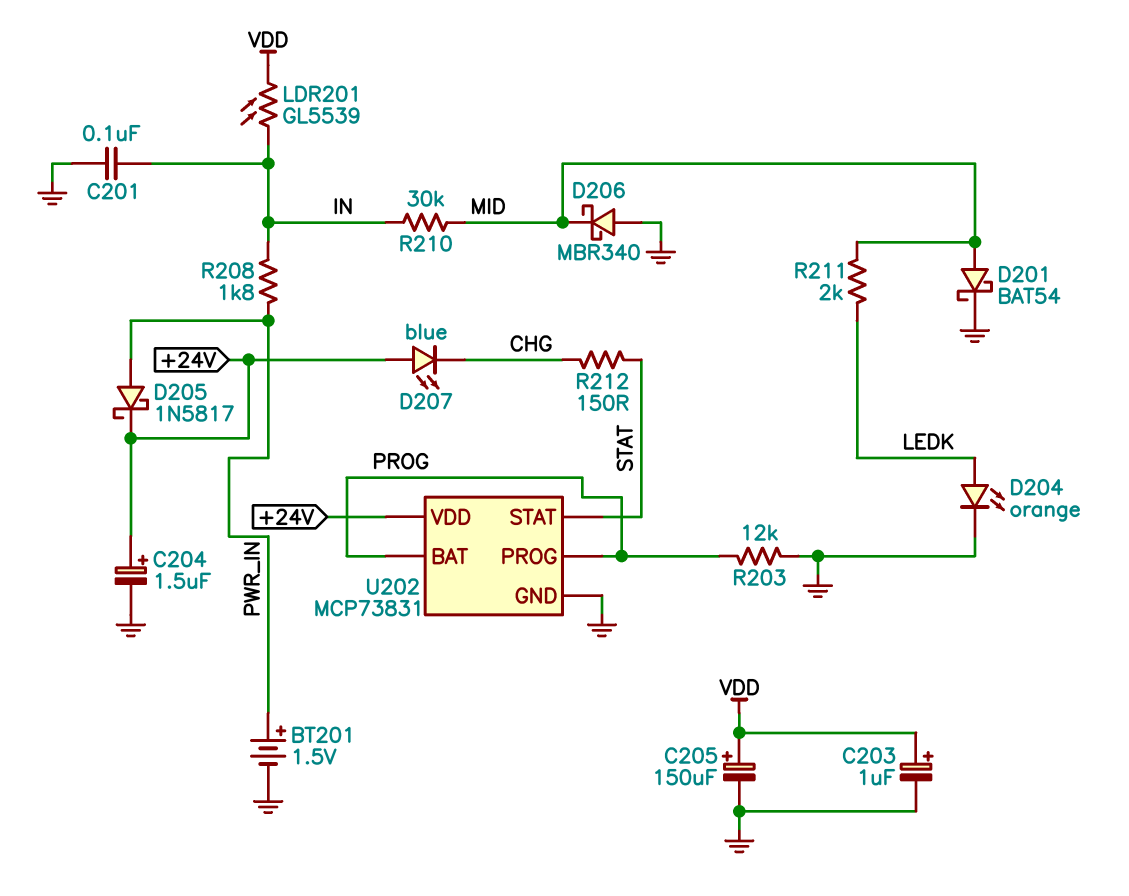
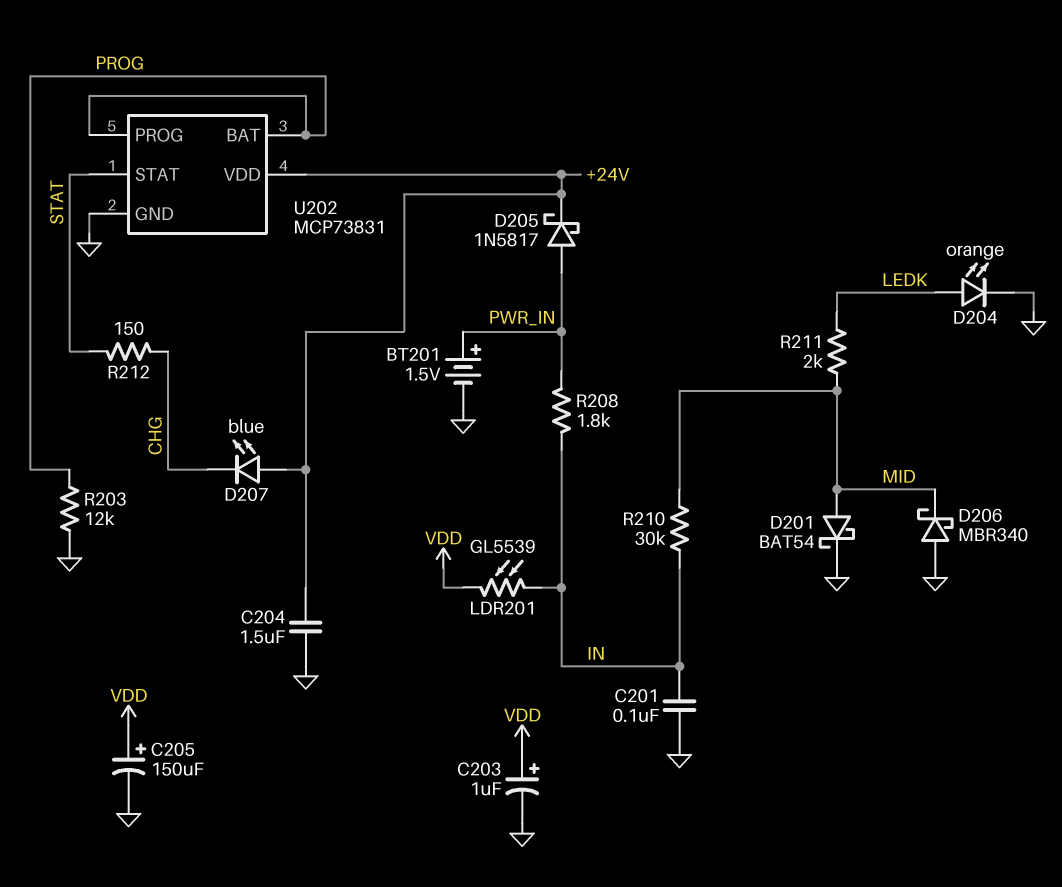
C204: 1.5uF (plus +24V, minus GND) -> 1.5uF (+24V, GND)

